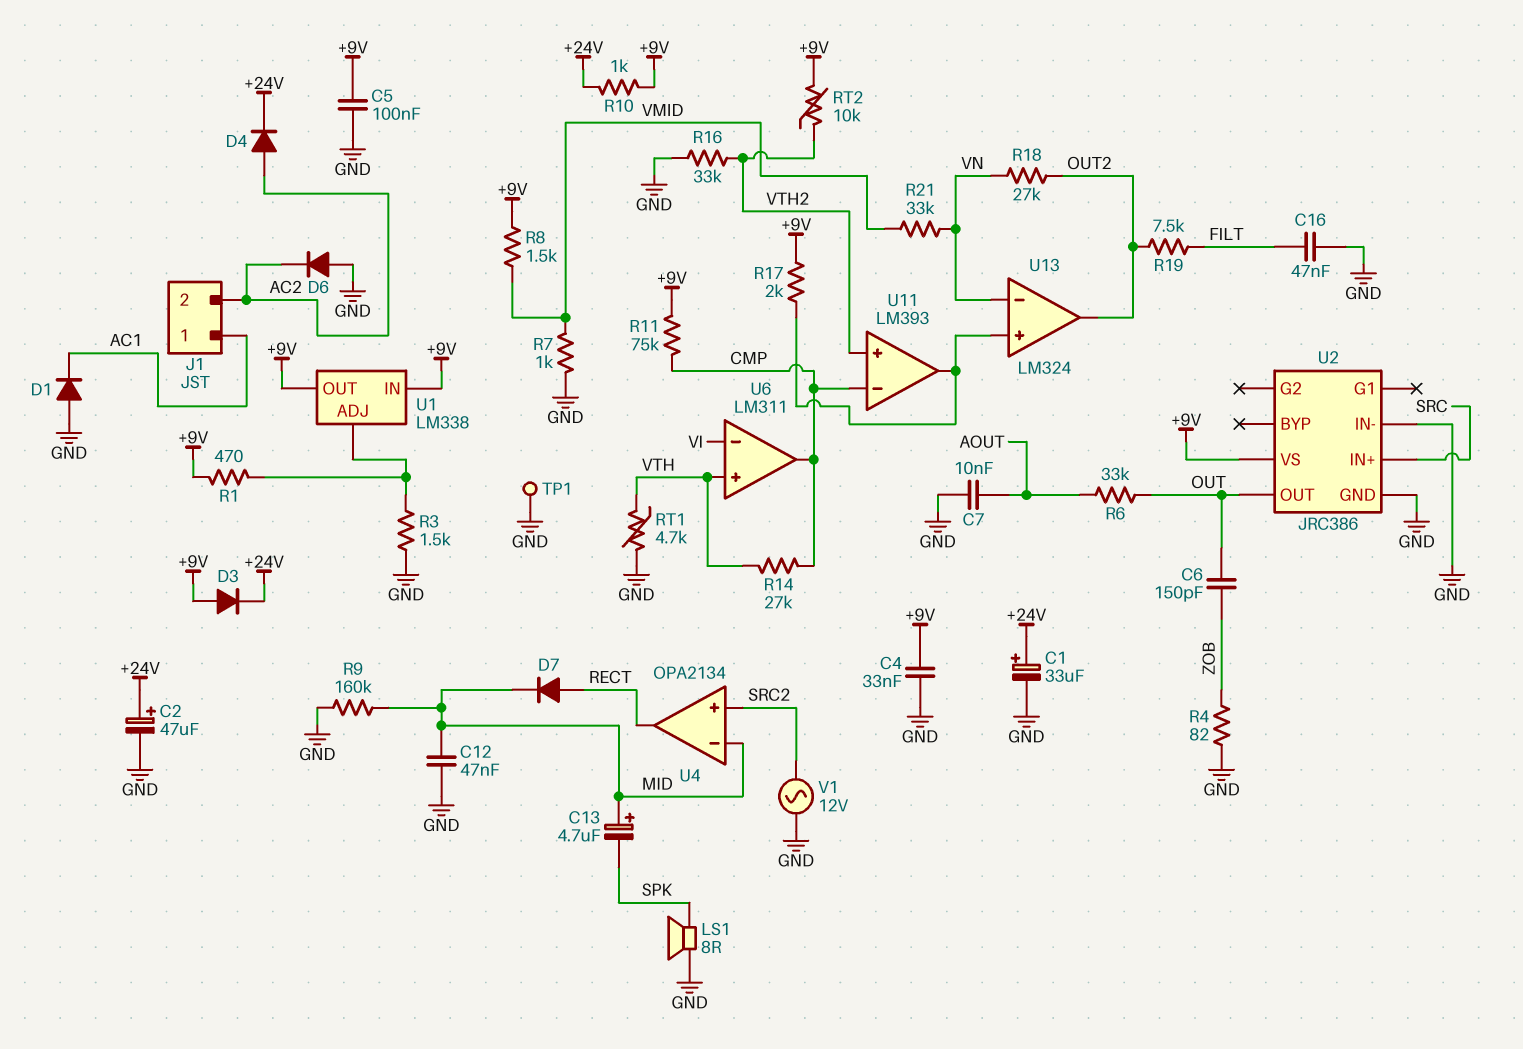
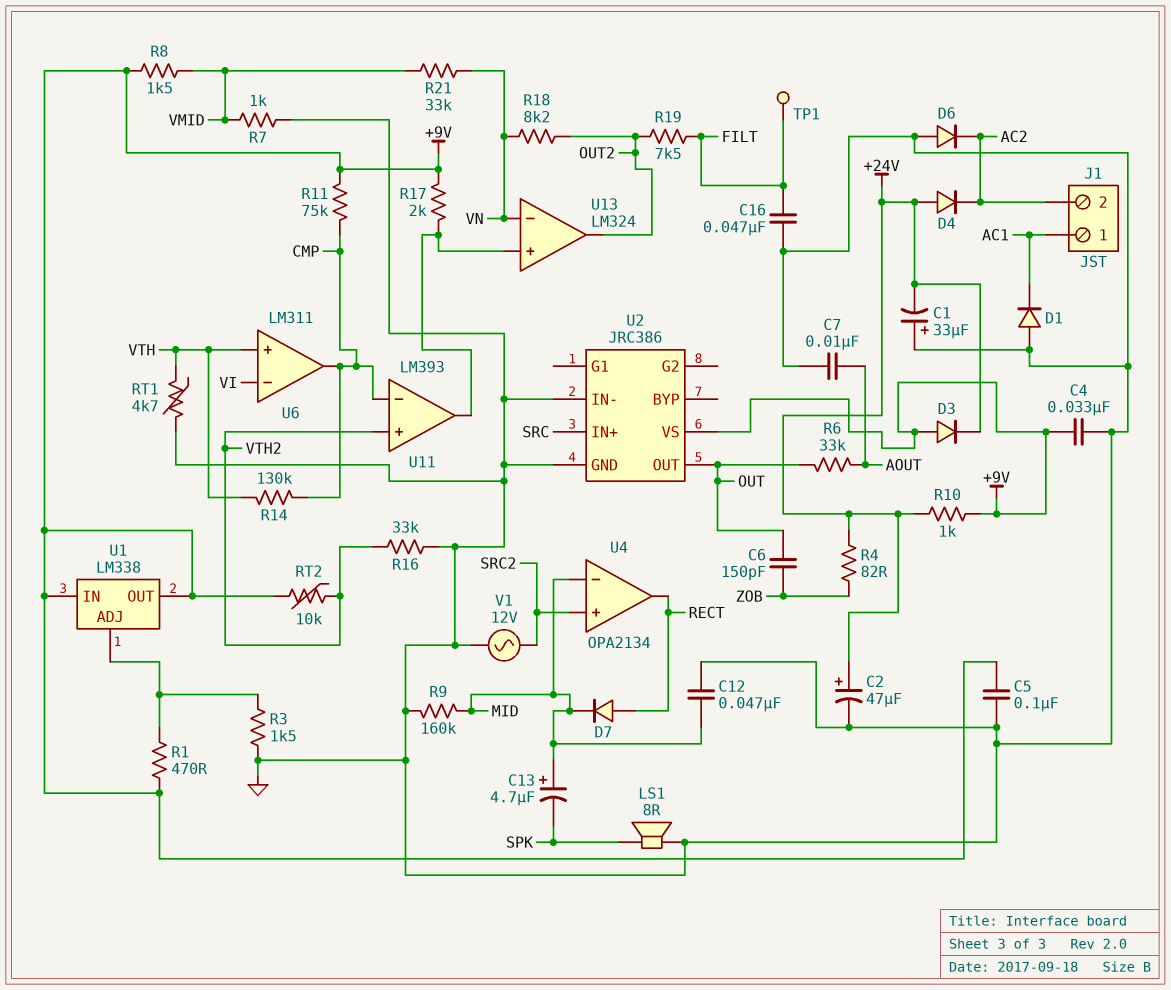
C1: 33uF (plus +24V, minus GND) -> 33uF (plus GND, minus +24V)
D4: diode (A AC2, K +24V) -> diode (A +24V, K AC2)
R4: 82 (GND, ZOB) -> 82 (+24V, ZOB)
R14: 27k (CMP, VTH) -> 130k (CMP, VTH)
R18: 27k (OUT2, VN) -> 8.2k (OUT2, VN)
TP1: test point (GND) -> test point (FILT)

